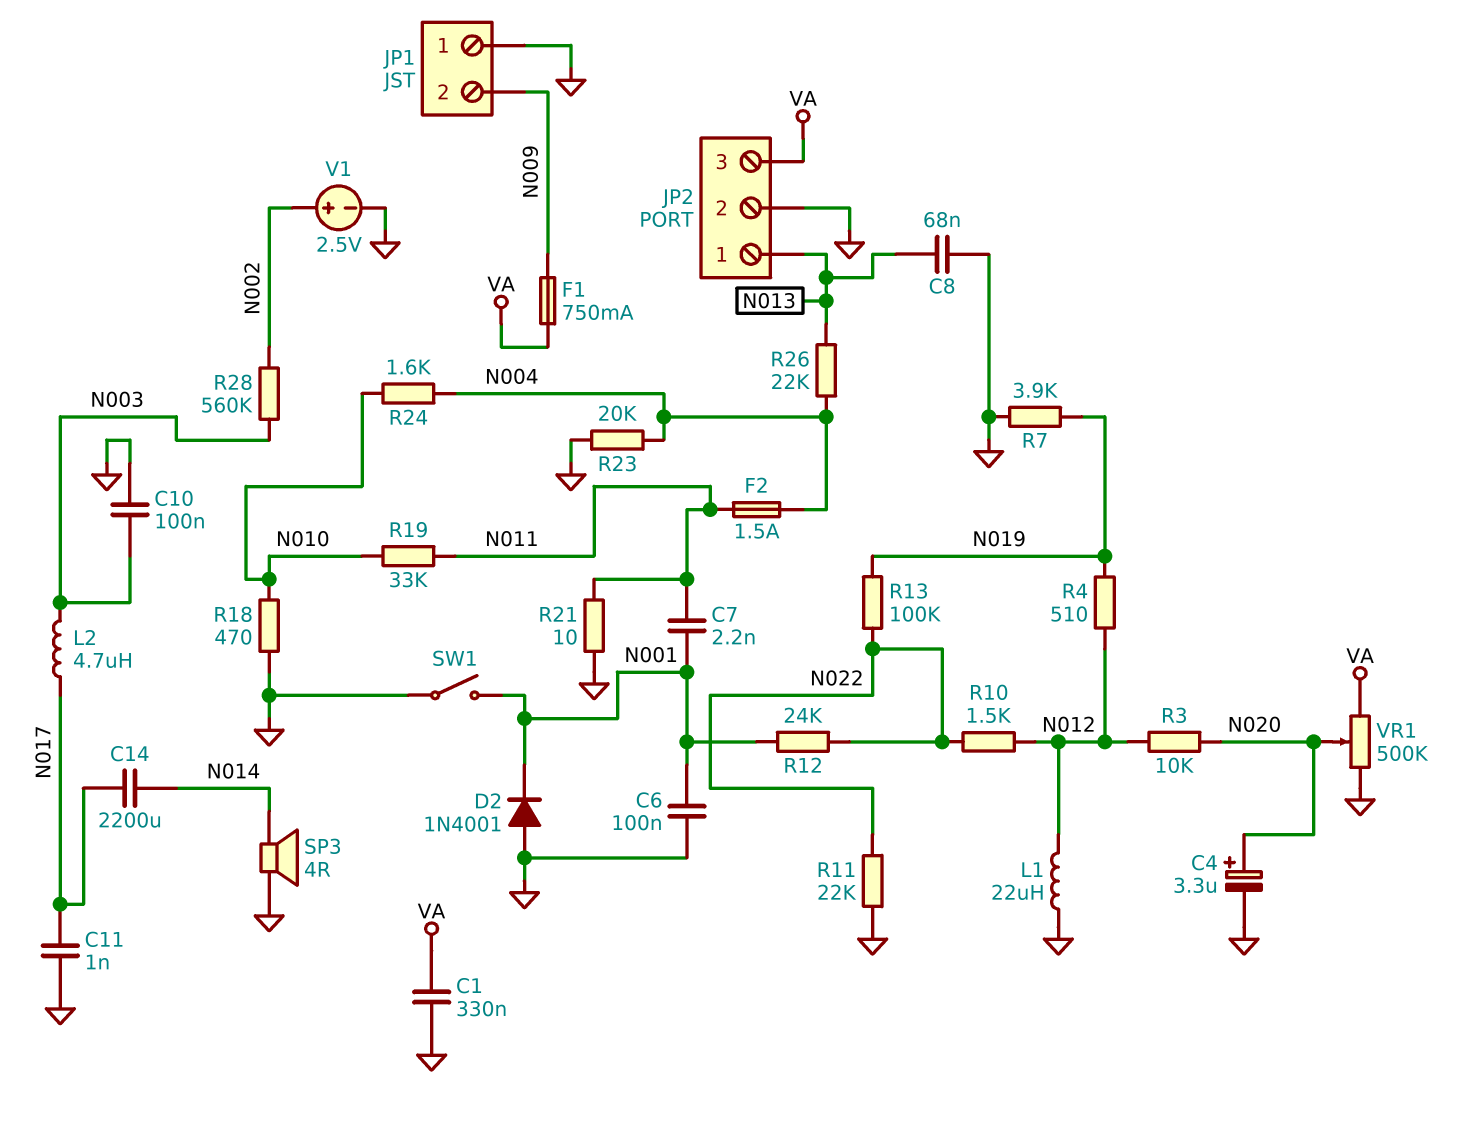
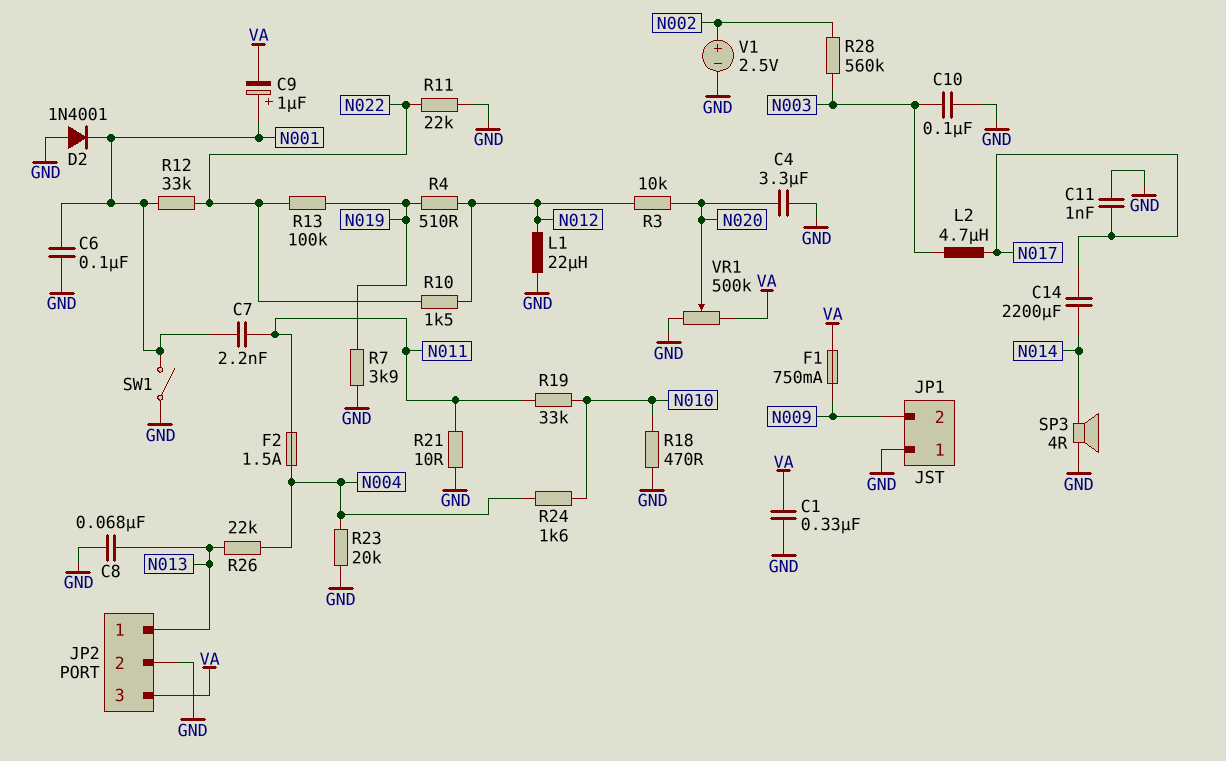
C4: 3.3uF (plus N020, minus GND) -> 3.3uF (GND, N020)
C9: none -> 1uF (plus N001, minus VA)
R12: 24k (N001, N022) -> 33k (N001, N022)

